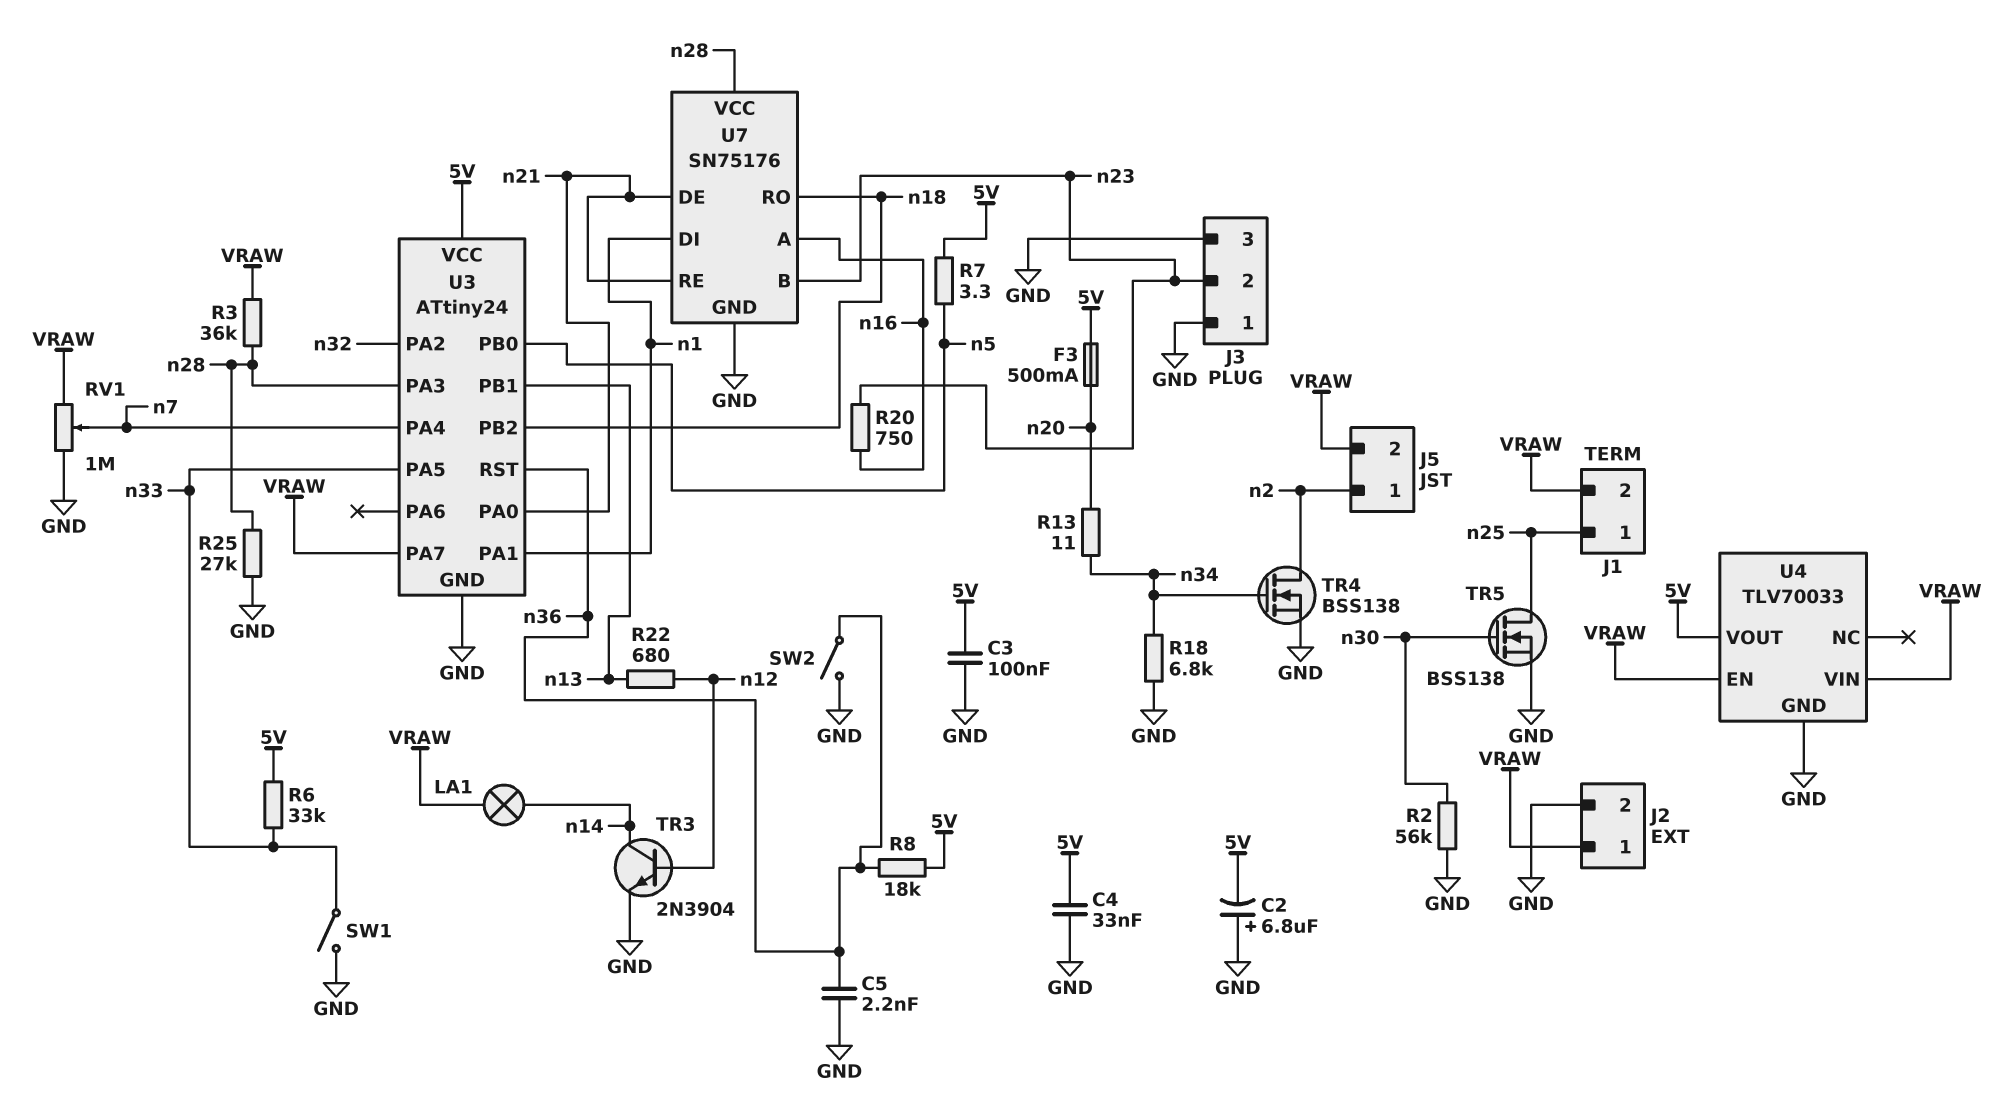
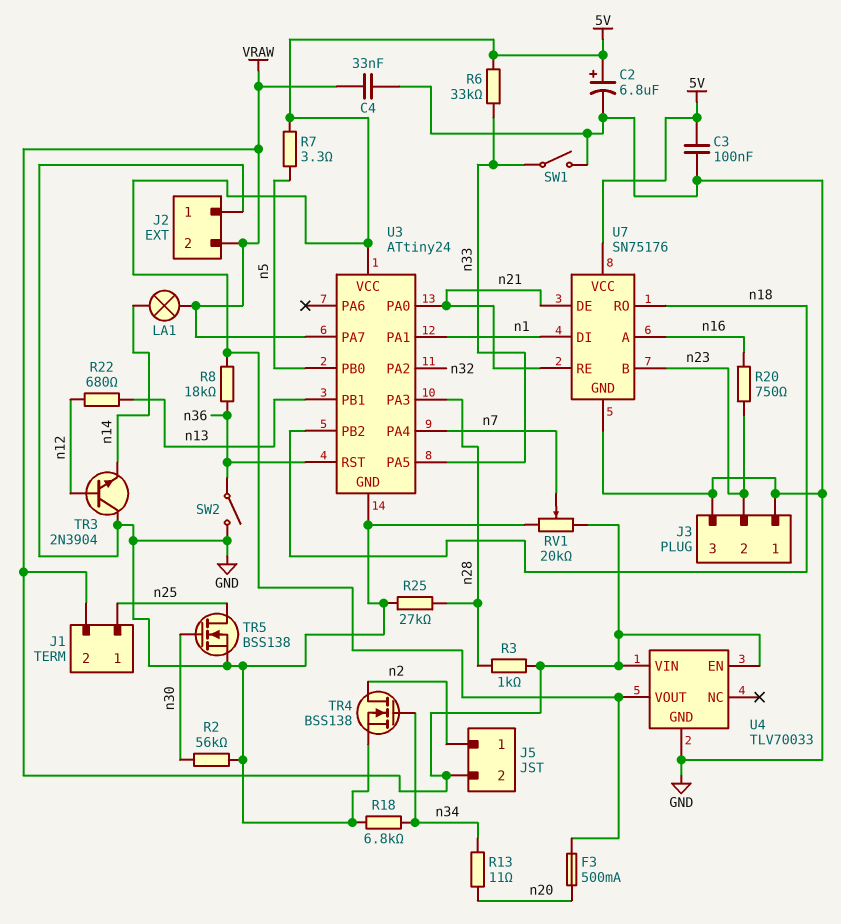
C2: 6.8uF (plus GND, minus 5V) -> 6.8uF (plus 5V, minus GND)
C4: 33nF (5V, GND) -> 33nF (GND, VRAW)
C5: 2.2nF (GND, n36) -> none
J2 pin 1: VRAW -> GND
J2 pin 2: GND -> VRAW
R3: 36k (VRAW, n28) -> 1k (VRAW, n28)
RV1: 1M (GND, VRAW, wiper n7) -> 20k (GND, VRAW, wiper n7)
TR3: NPN 2N3904 (B n12, C n14, E GND) -> NPN 2N3904 (B n12, C GND, E n14)
U7 pin VCC: n28 -> 5V

